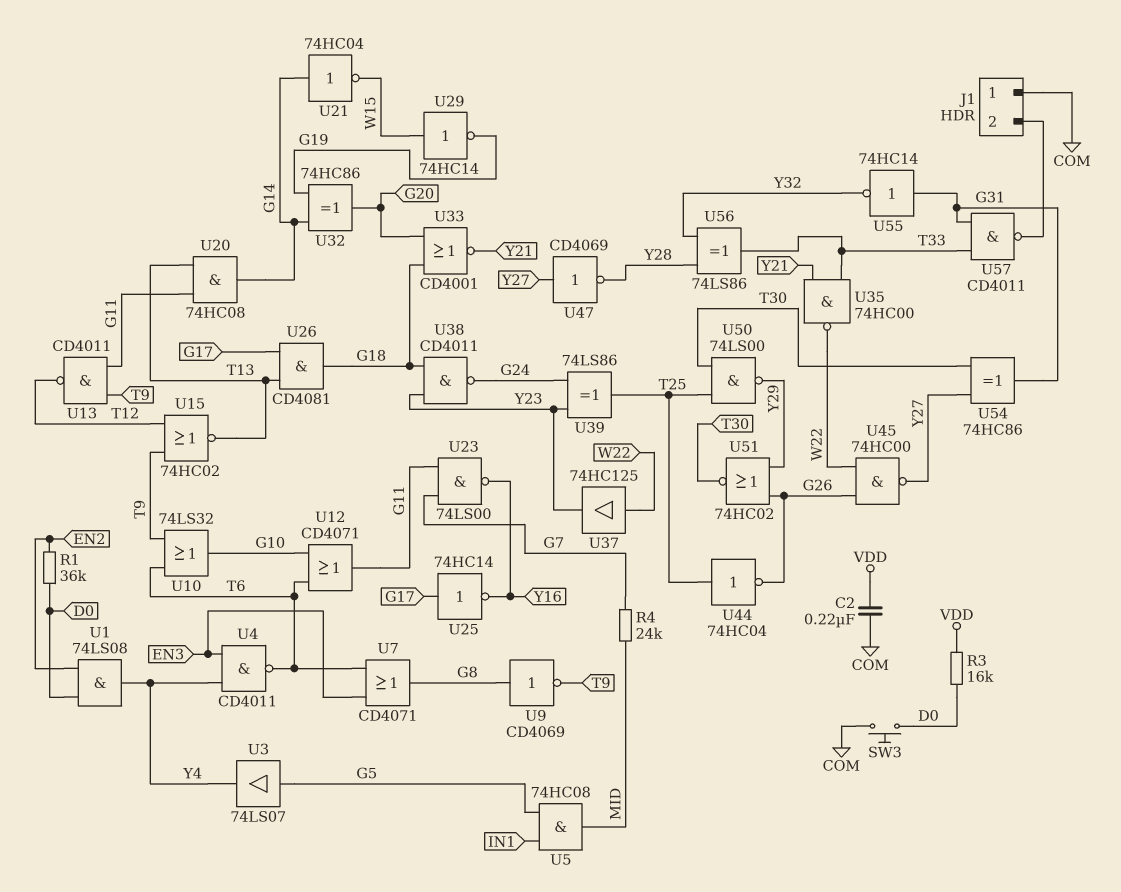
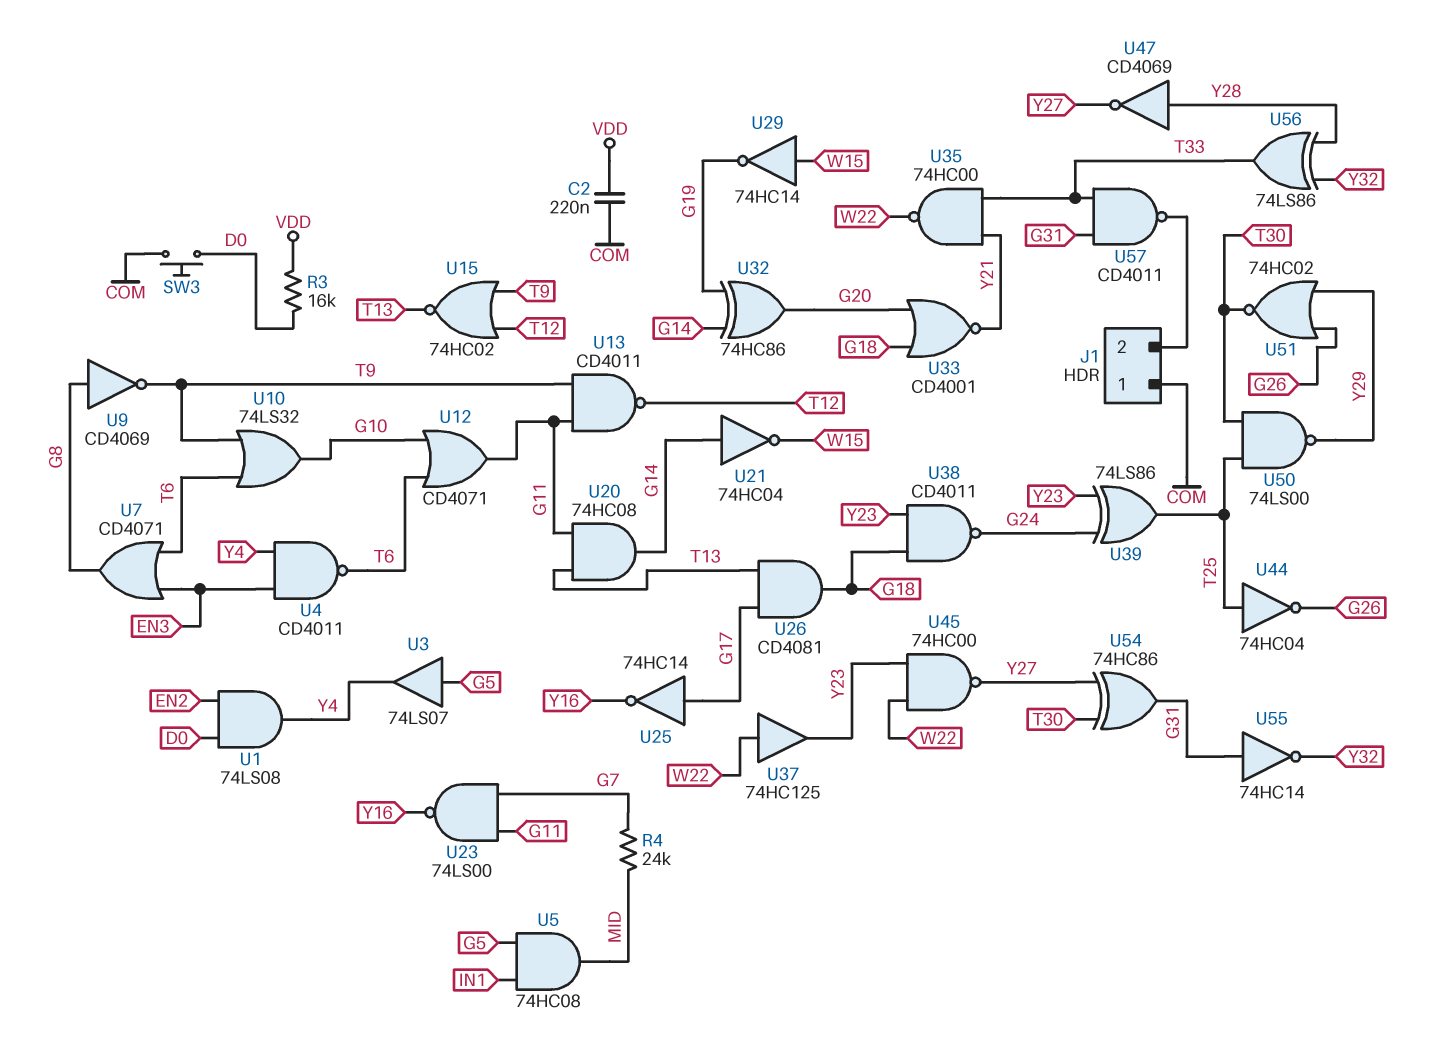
R1: 36k (D0, EN2) -> none
U45: NAND 74HC00 (in G26, in W22, out Y27) -> NAND 74HC00 (in W22, in Y23, out Y27)
U47: NOT CD4069 (in Y27, out Y28) -> NOT CD4069 (in Y28, out Y27)

